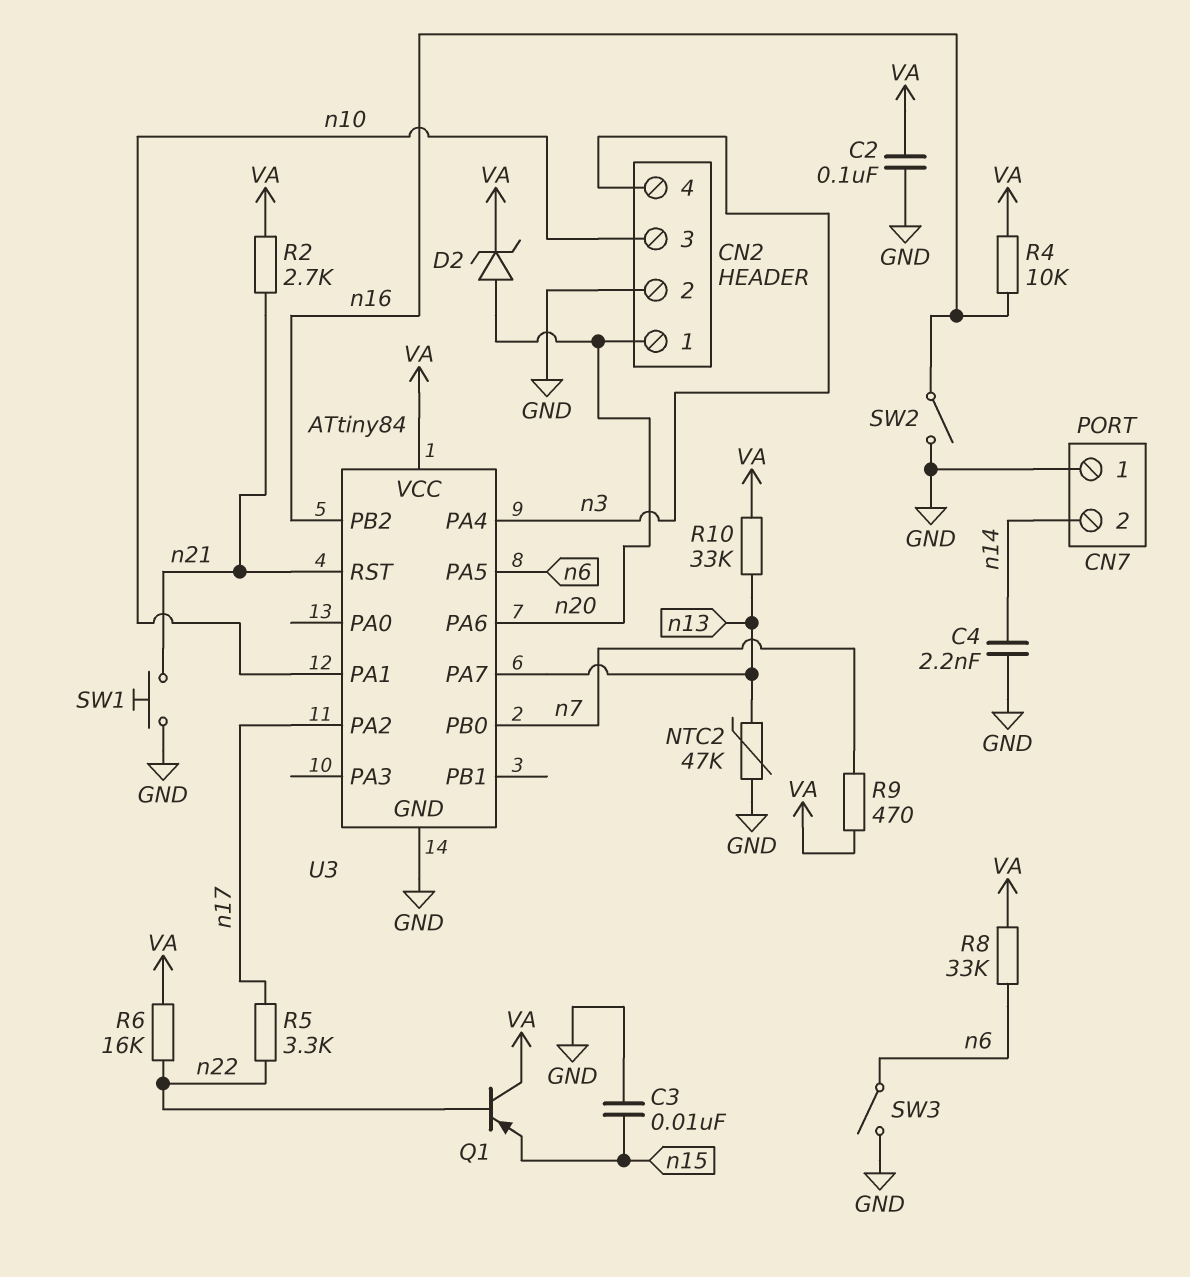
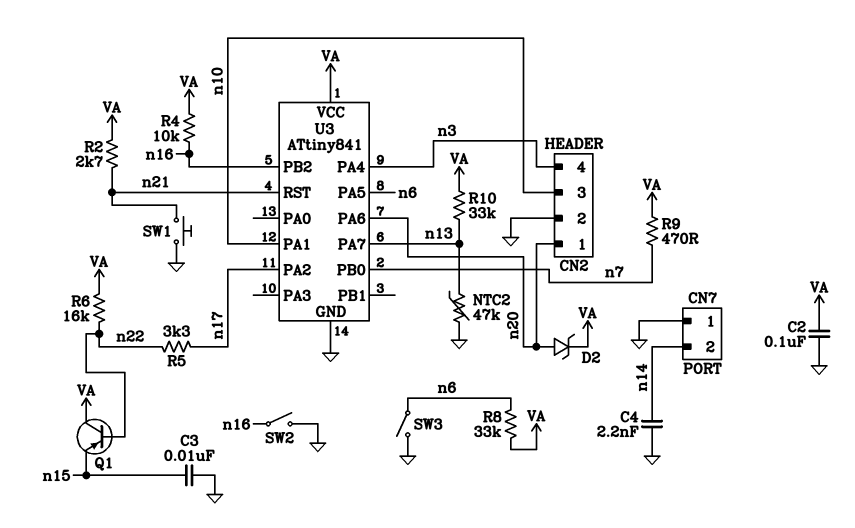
U3: ATtiny84 -> ATtiny841

